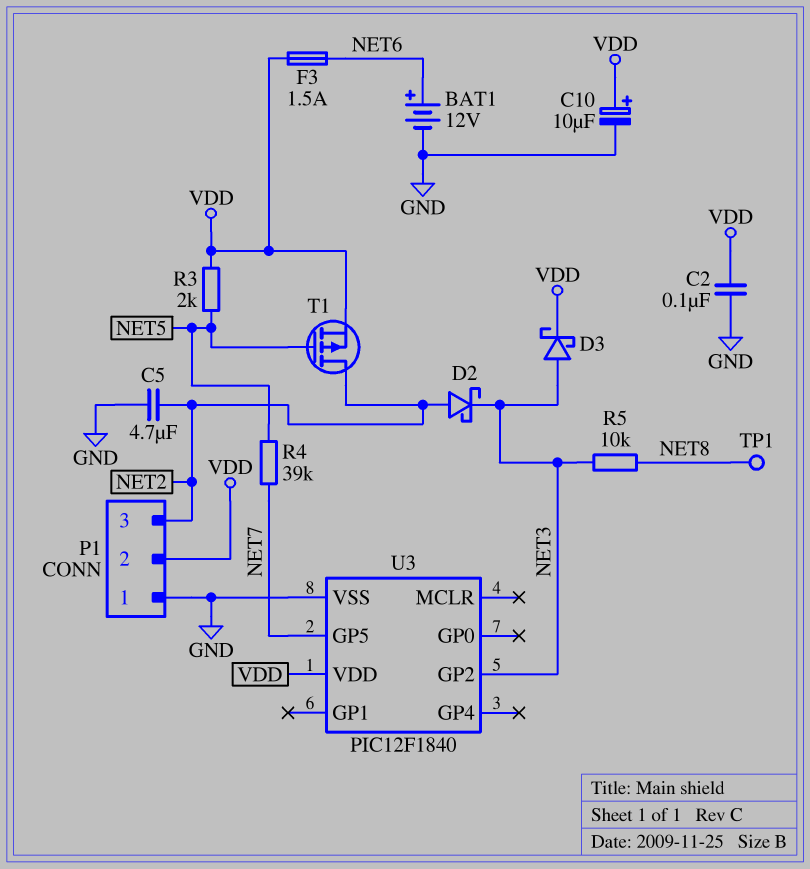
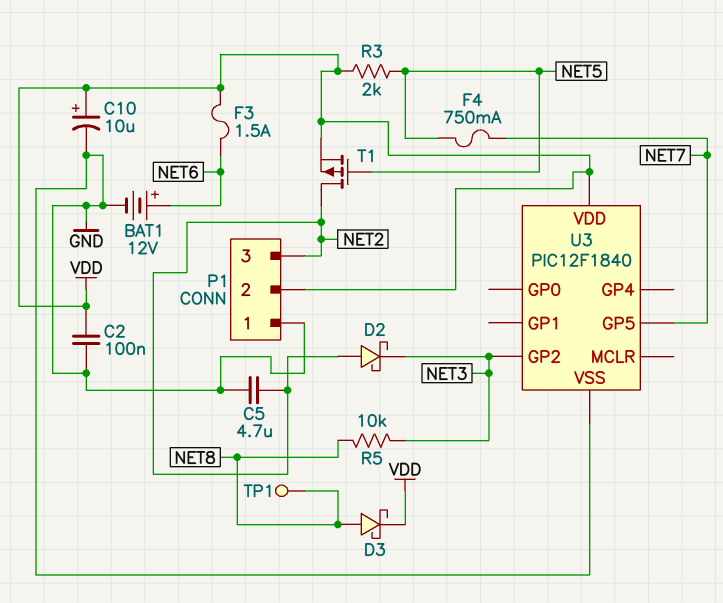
D3: schottky (A NET3, K VDD) -> schottky (A NET8, K VDD)
F4: none -> 750mA (NET5, NET7)
R4: 39k (NET5, NET7) -> none

